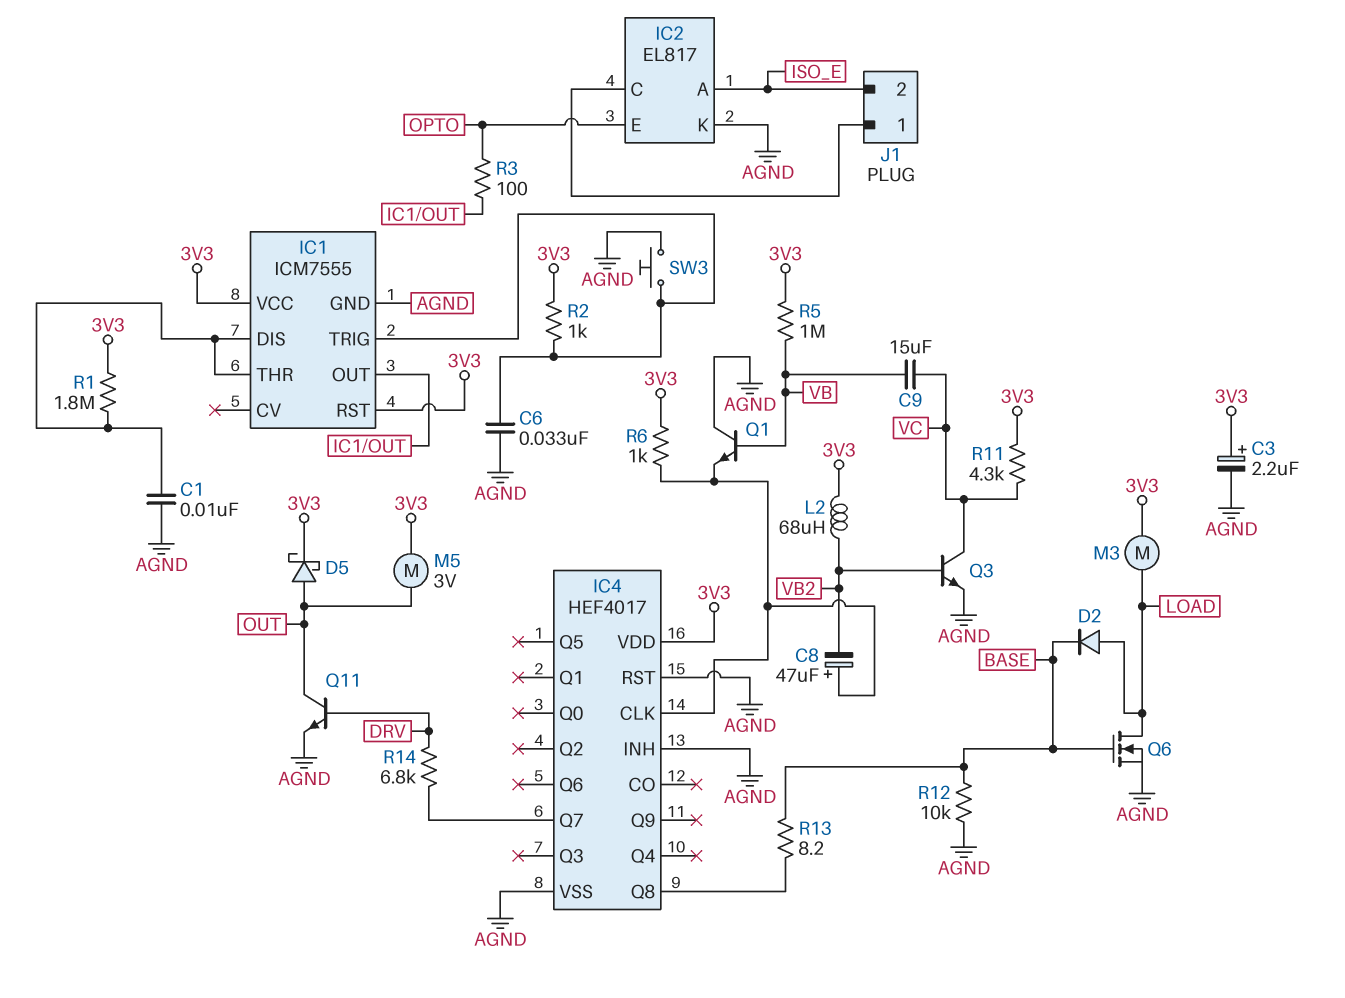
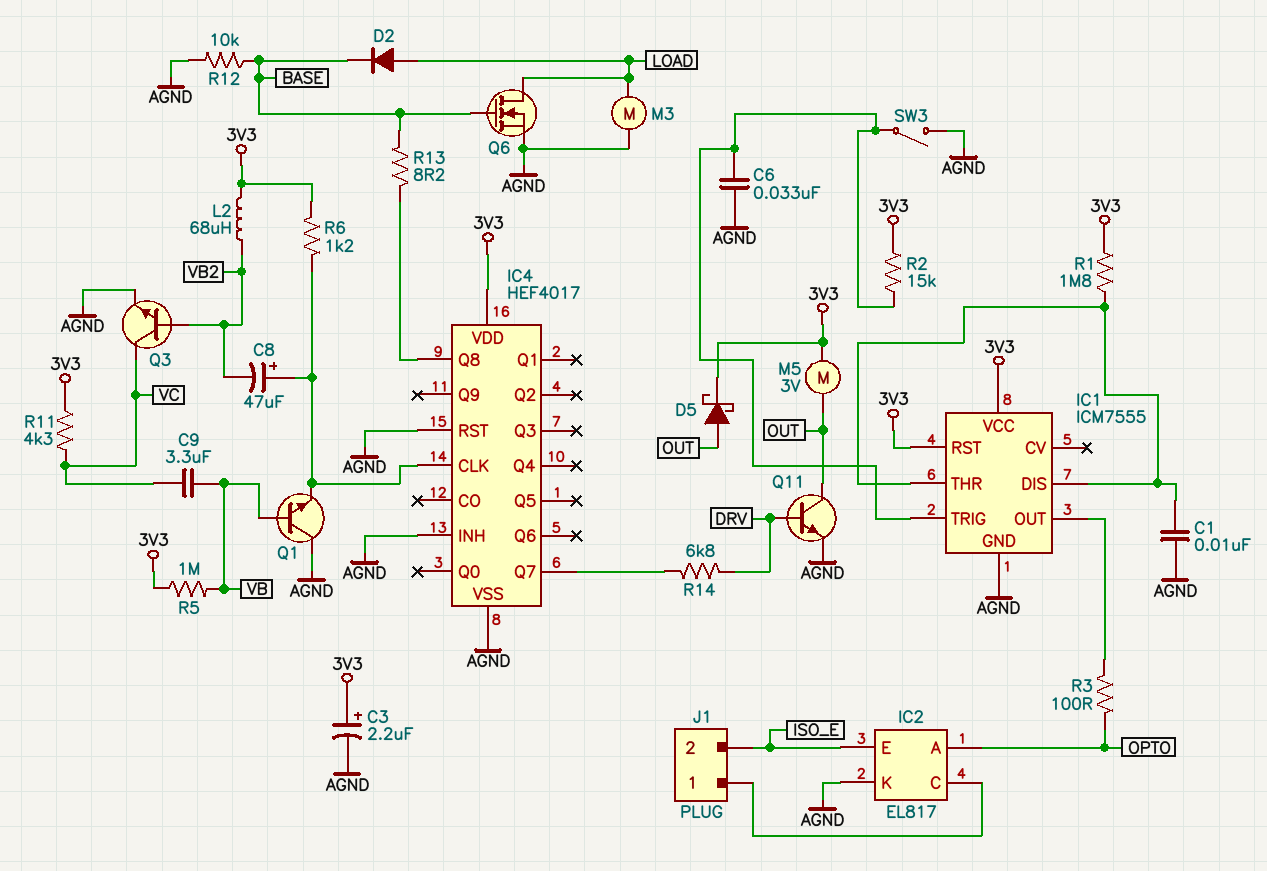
C9: 15uF (VB, VC) -> 3.3uF (VB, VC)
IC2 pin A: ISO_E -> OPTO
IC2 pin E: OPTO -> ISO_E
M3: motor (3V3, LOAD) -> motor (AGND, LOAD)
R2: 1k (3V3, IC1/TRIG) -> 15k (3V3, IC1/TRIG)
R6: 1k (3V3, IC4/CLK) -> 1.2k (3V3, IC4/CLK)
SW3: button (AGND, IC1/TRIG) -> switch (AGND, IC1/TRIG)

